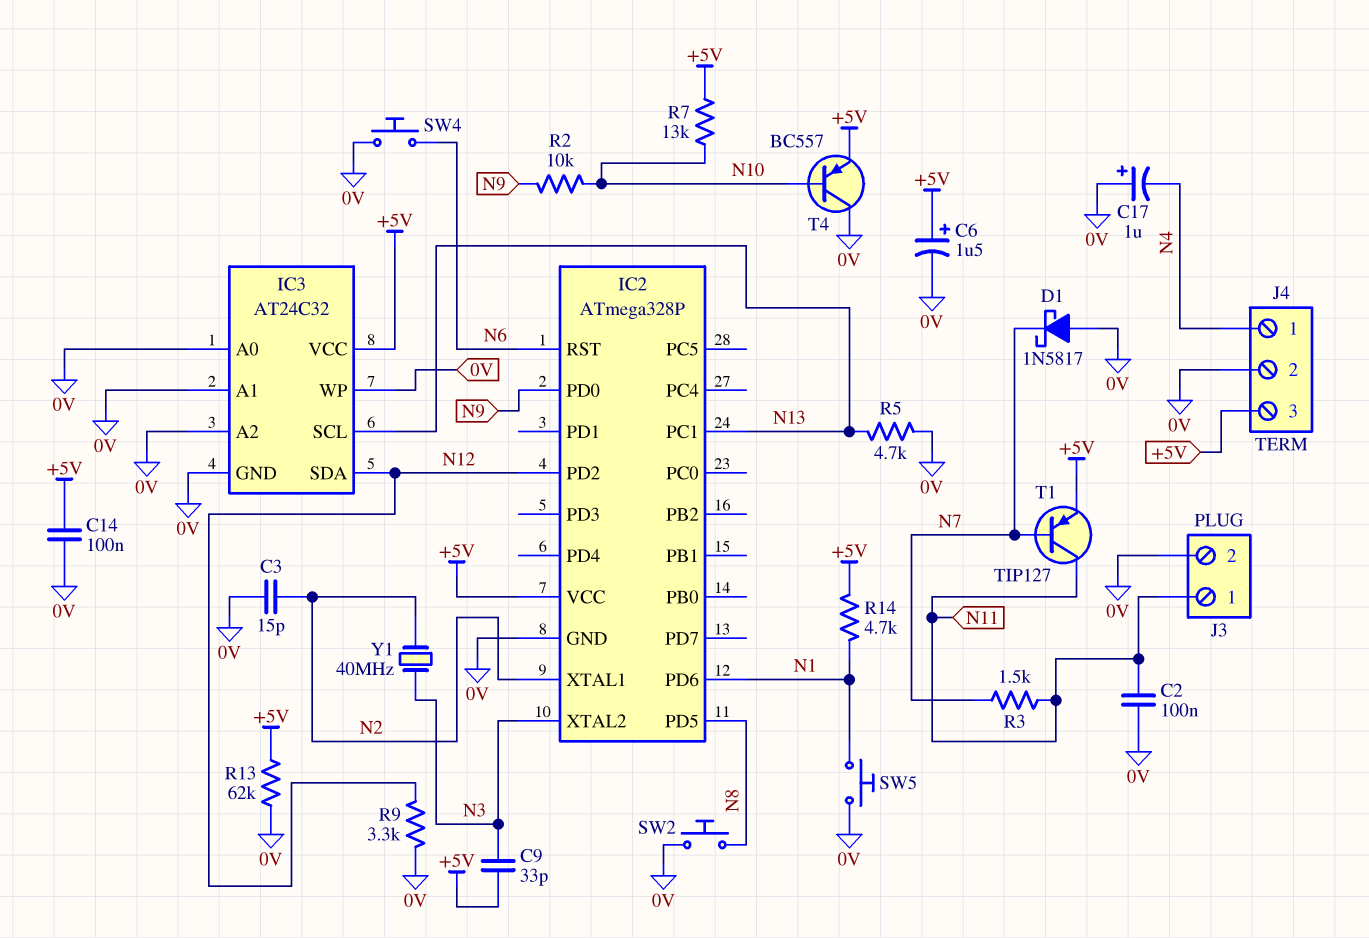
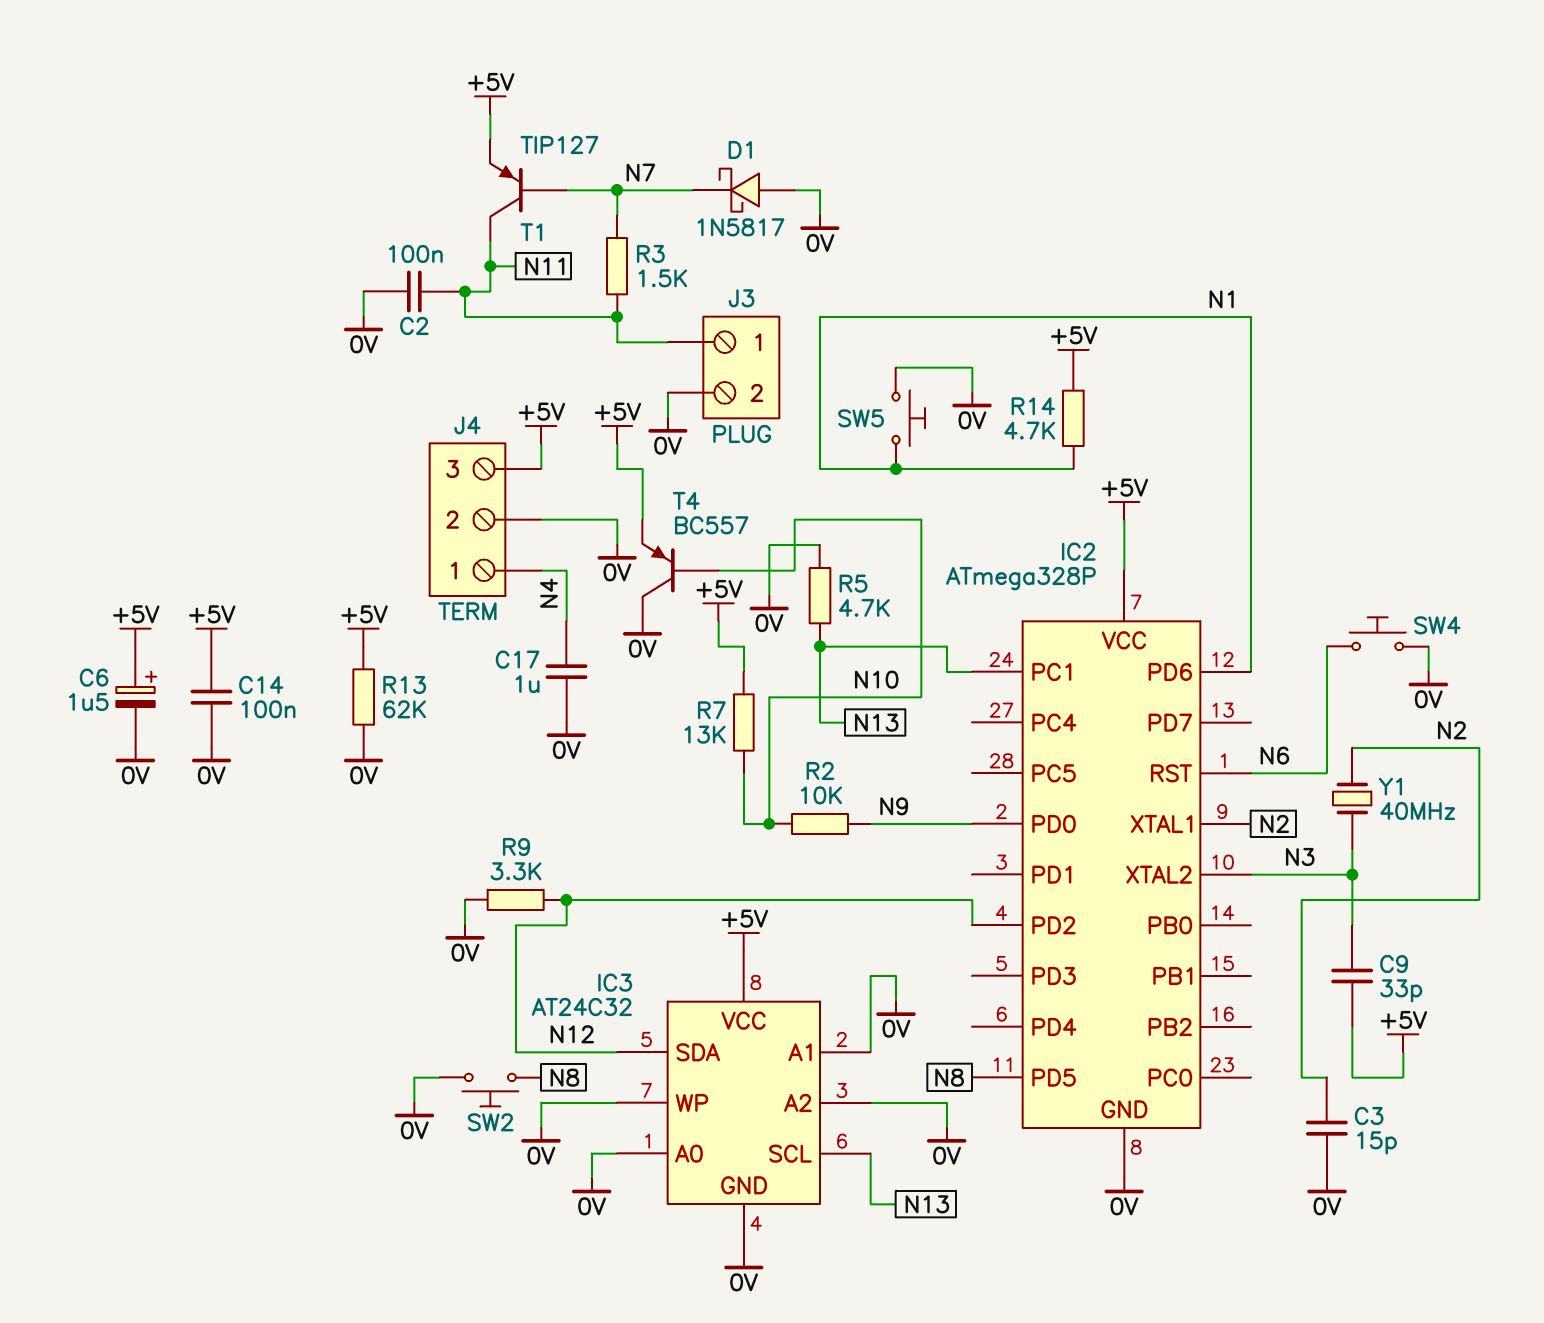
C17: 1uF (plus 0V, minus N4) -> 1uF (0V, N4)

